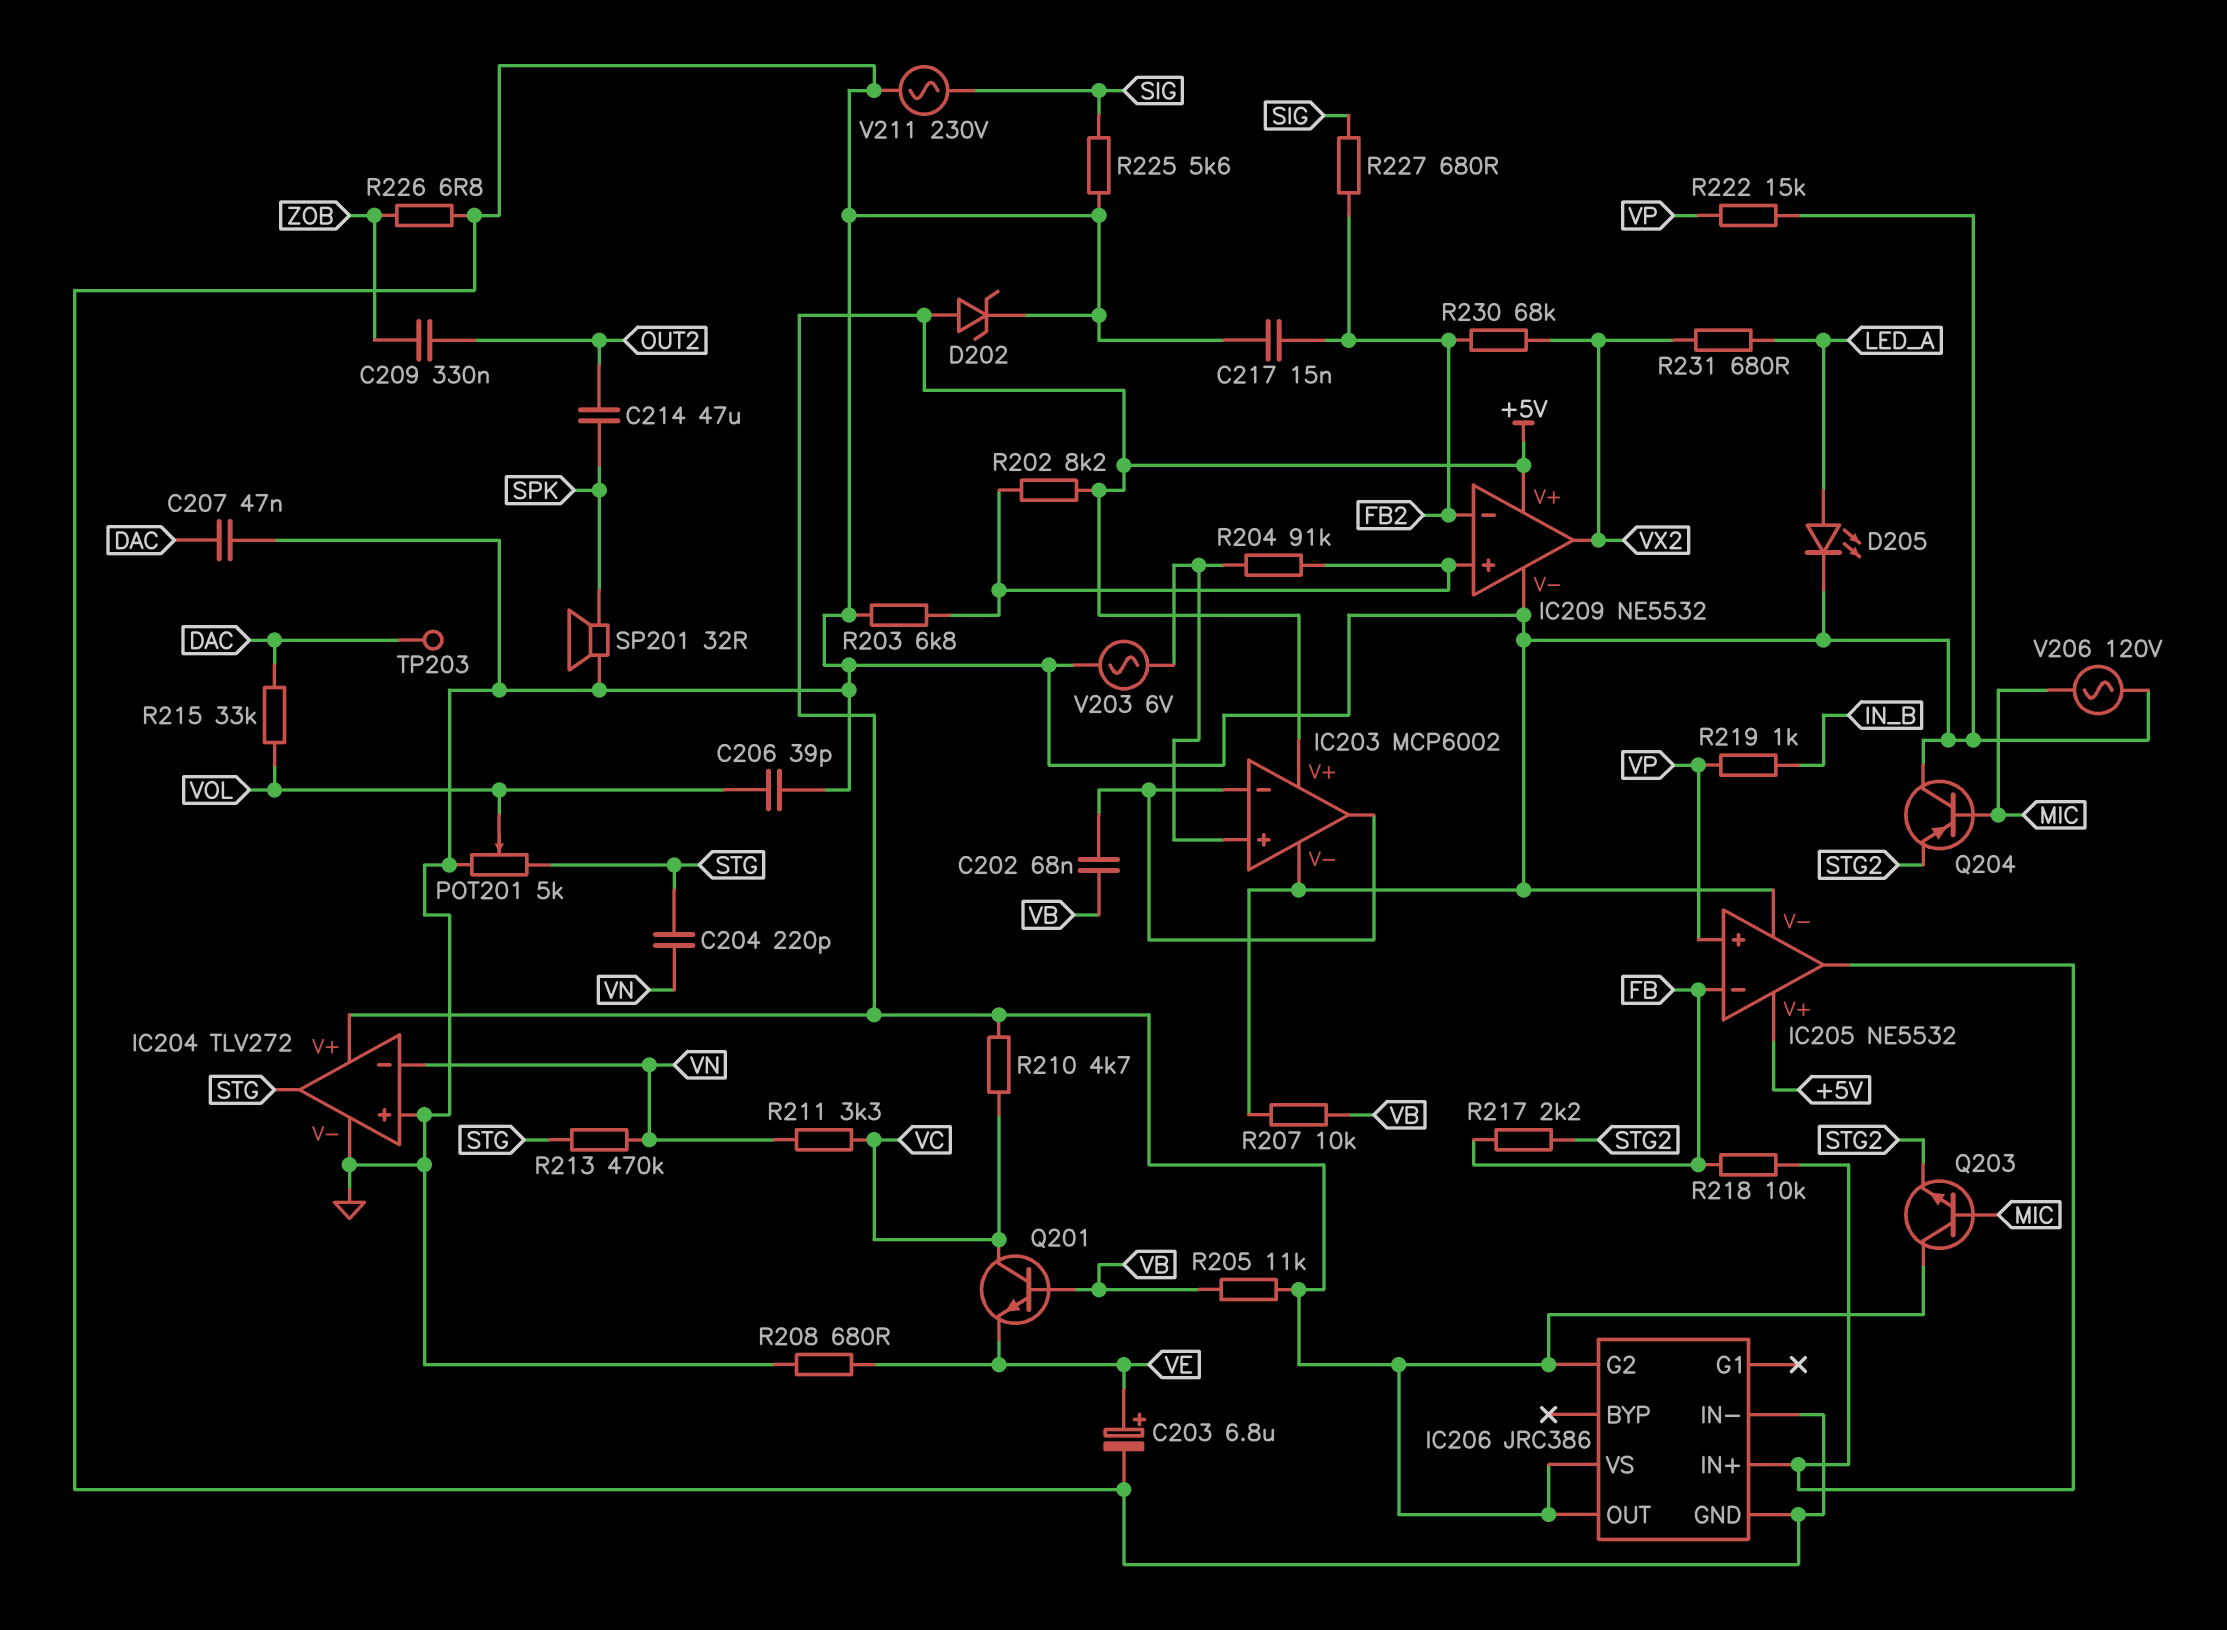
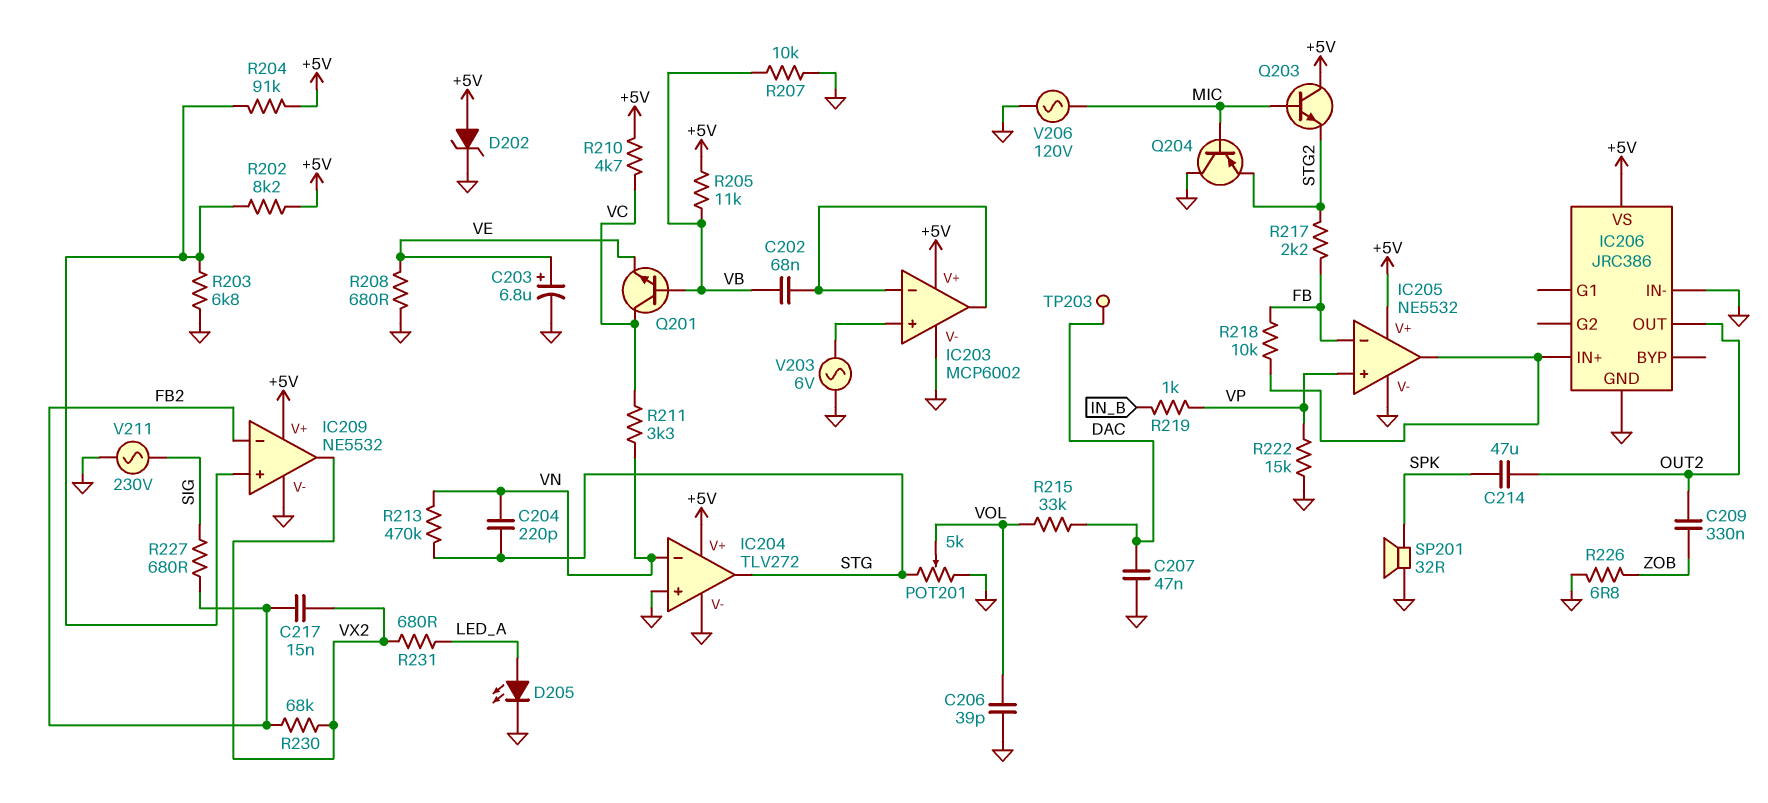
C217: 15nF (FB2, GND) -> 15nF (FB2, VX2)
IC206 pin G2: +5V -> none
IC206 pin OUT: +5V -> OUT2
R204: 91k (IC203/in+, IC209/in+) -> 91k (+5V, IC209/in+)
R225: 5.6k (GND, SIG) -> none

